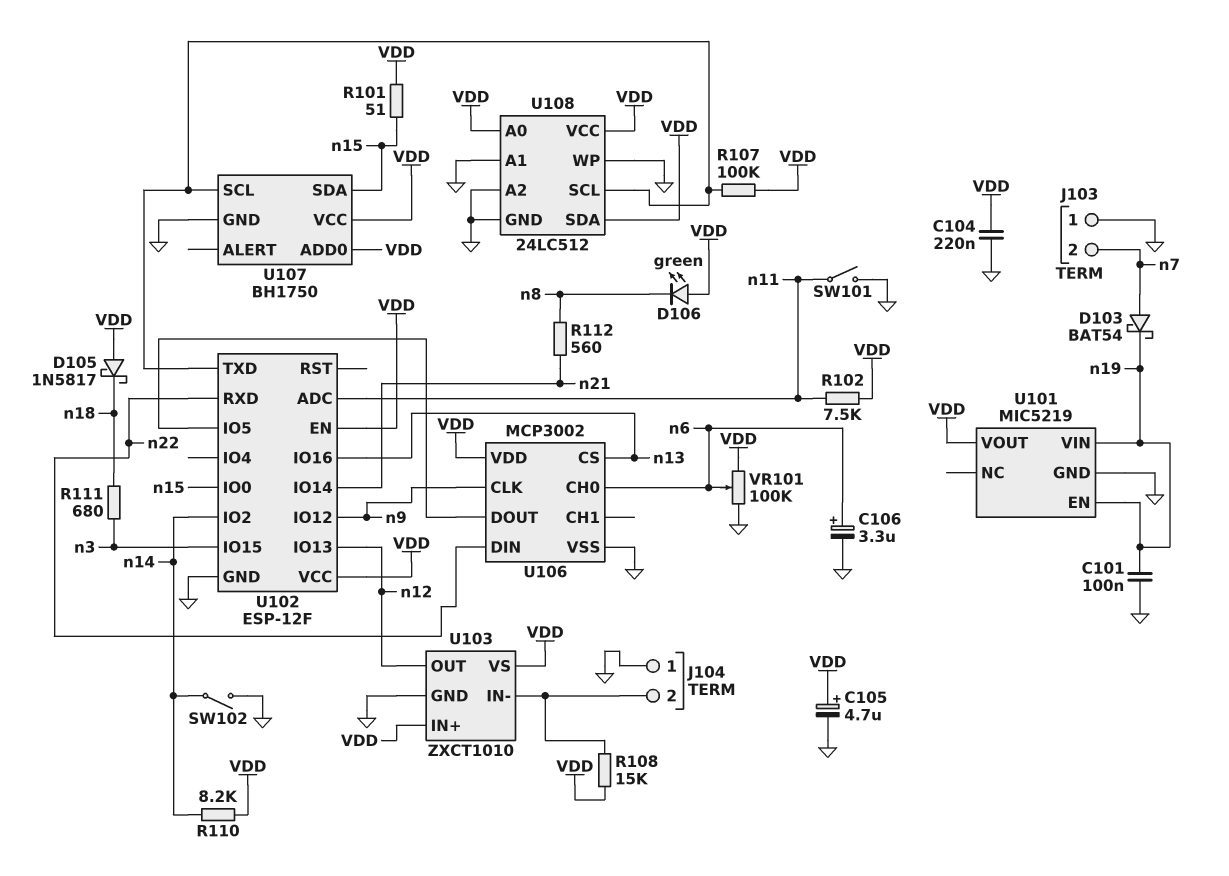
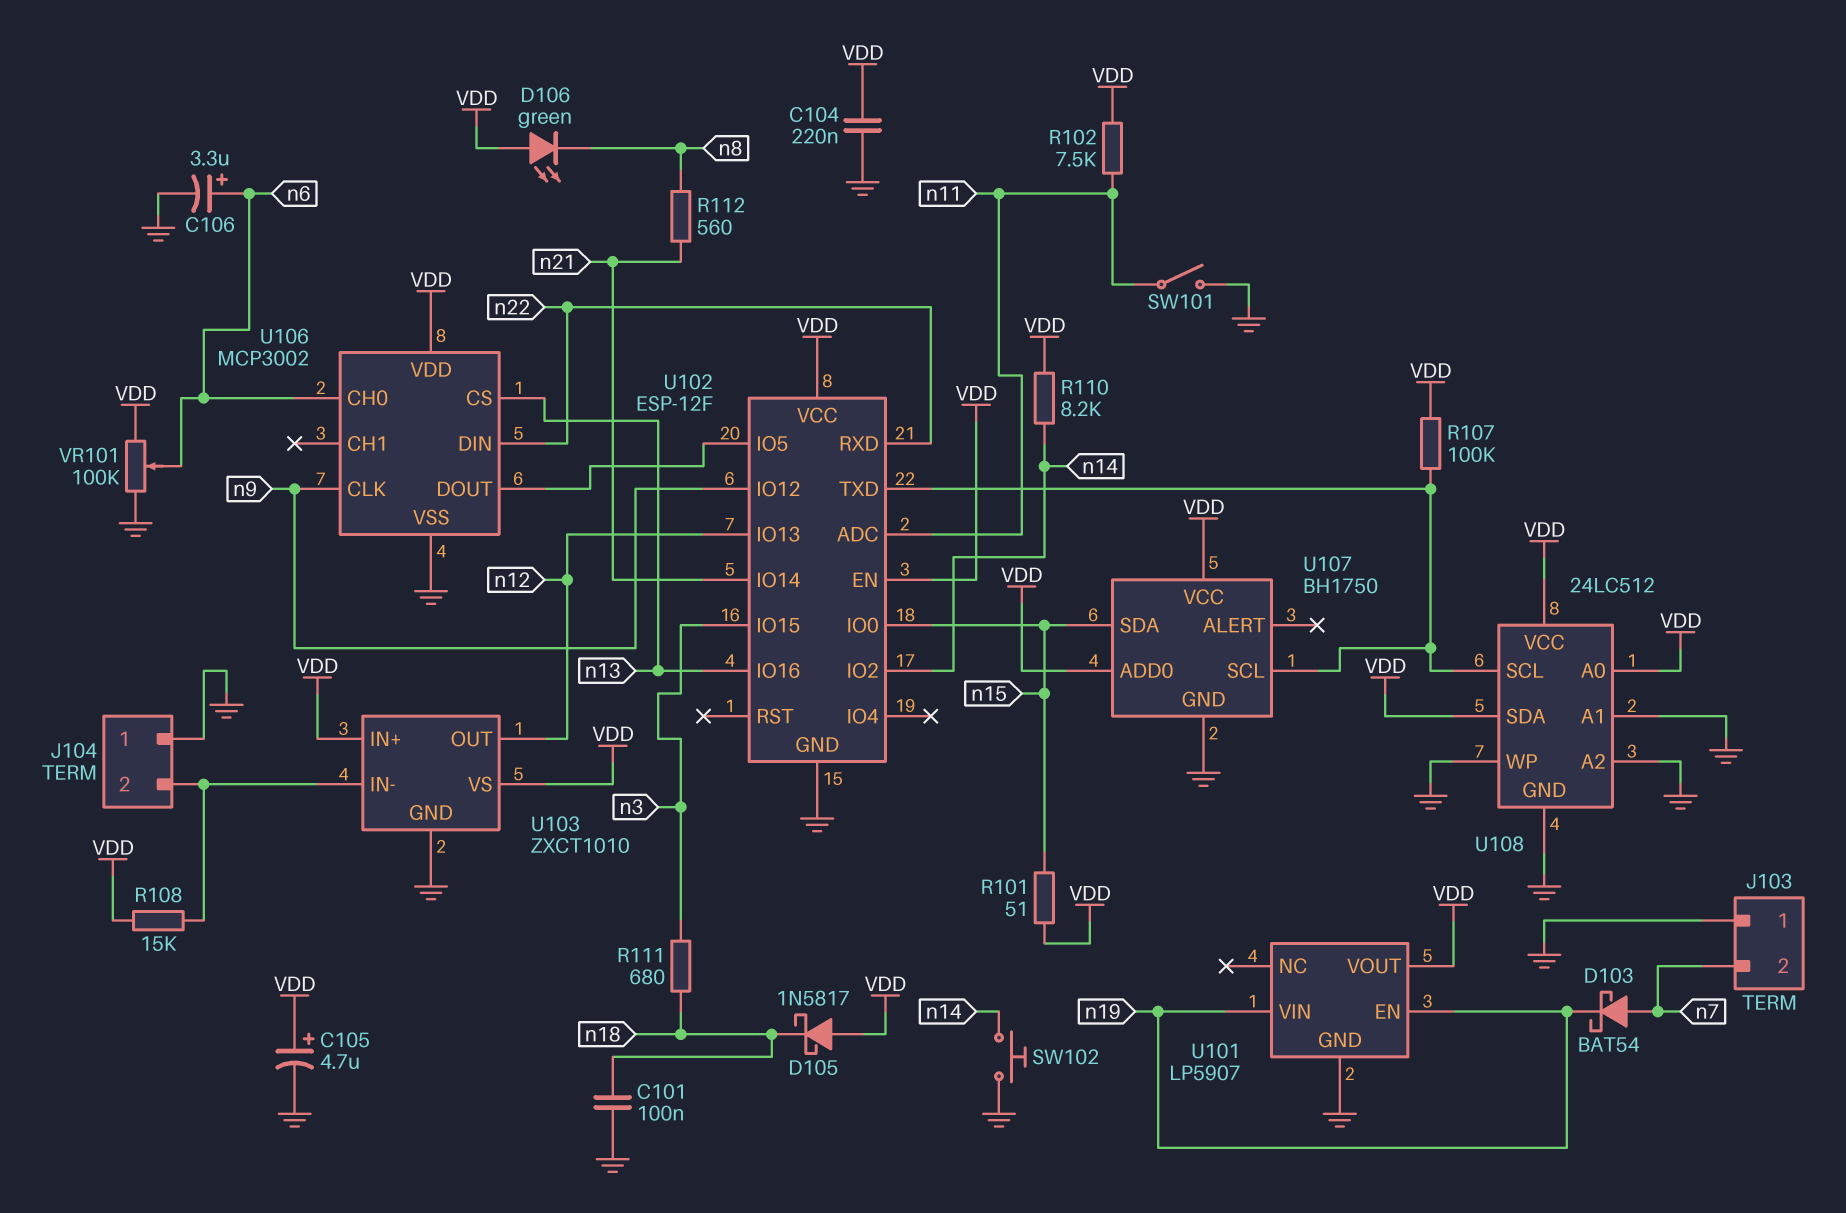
C101: 100nF (GND, n19) -> 100nF (GND, n18)
SW102: switch (GND, n14) -> button (GND, n14)
U101: MIC5219 -> LP5907

